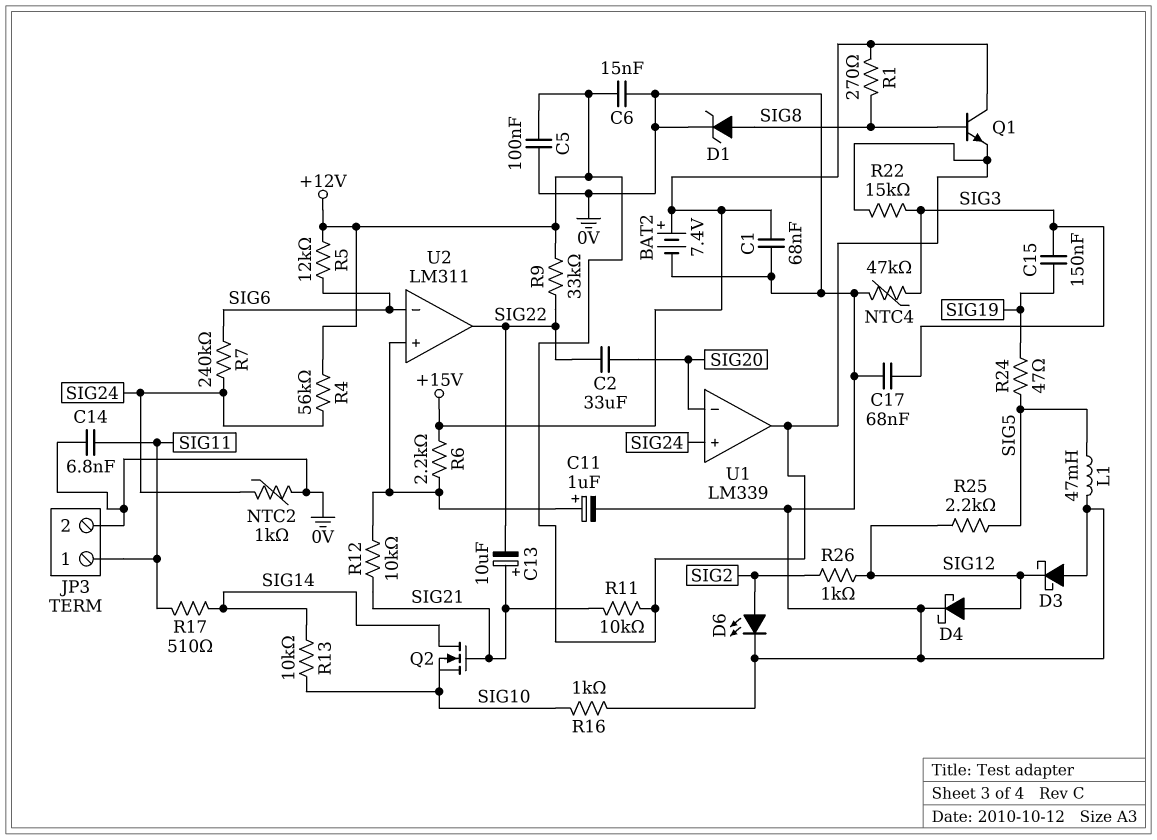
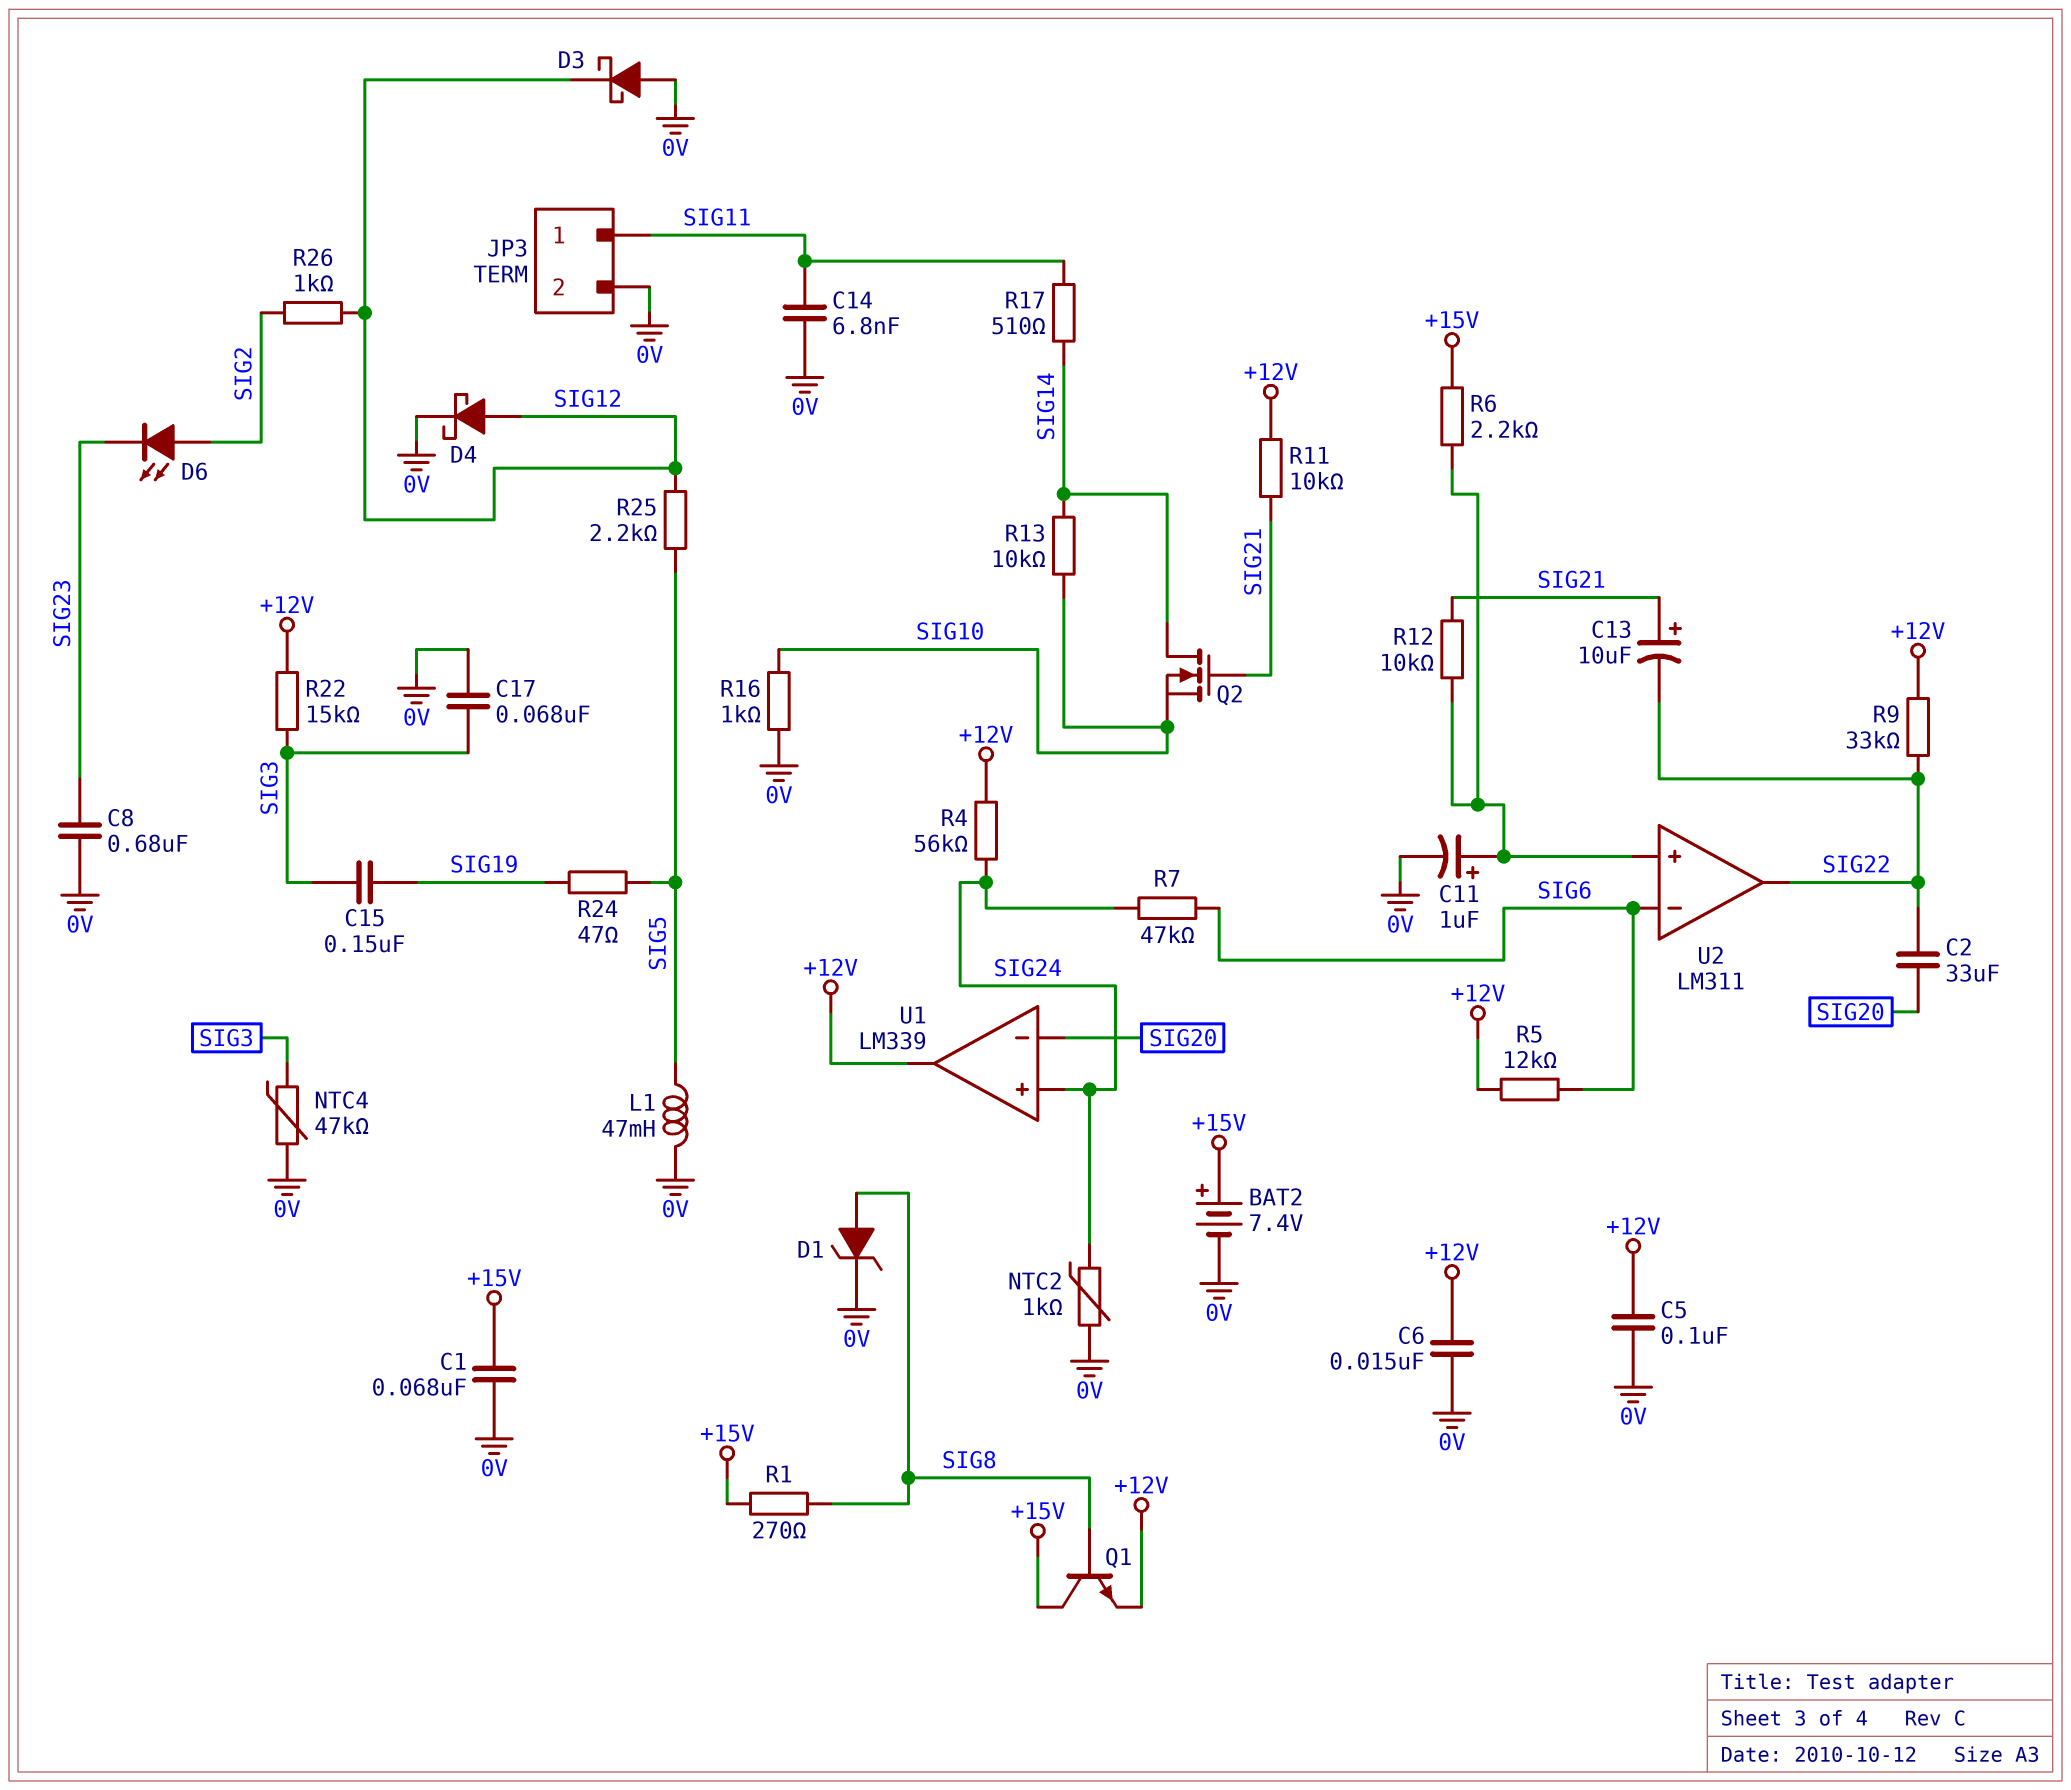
C8: none -> 680nF (0V, SIG23)
D6: LED (A SIG2, K 0V) -> LED (A SIG2, K SIG23)
R7: 240k (SIG6, SIG24) -> 47k (SIG6, SIG24)

